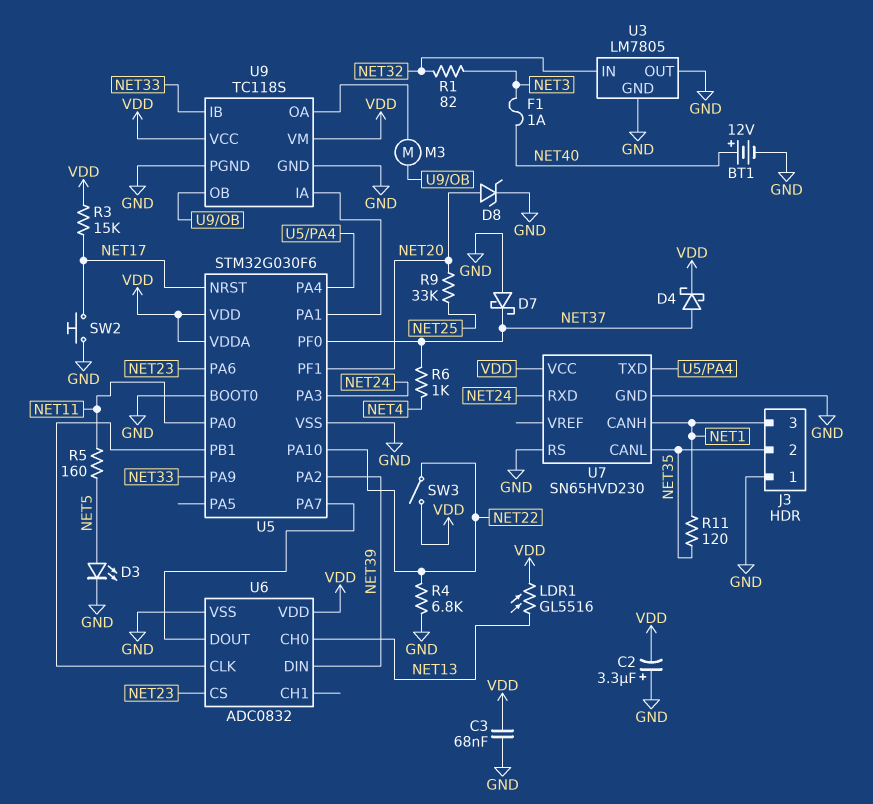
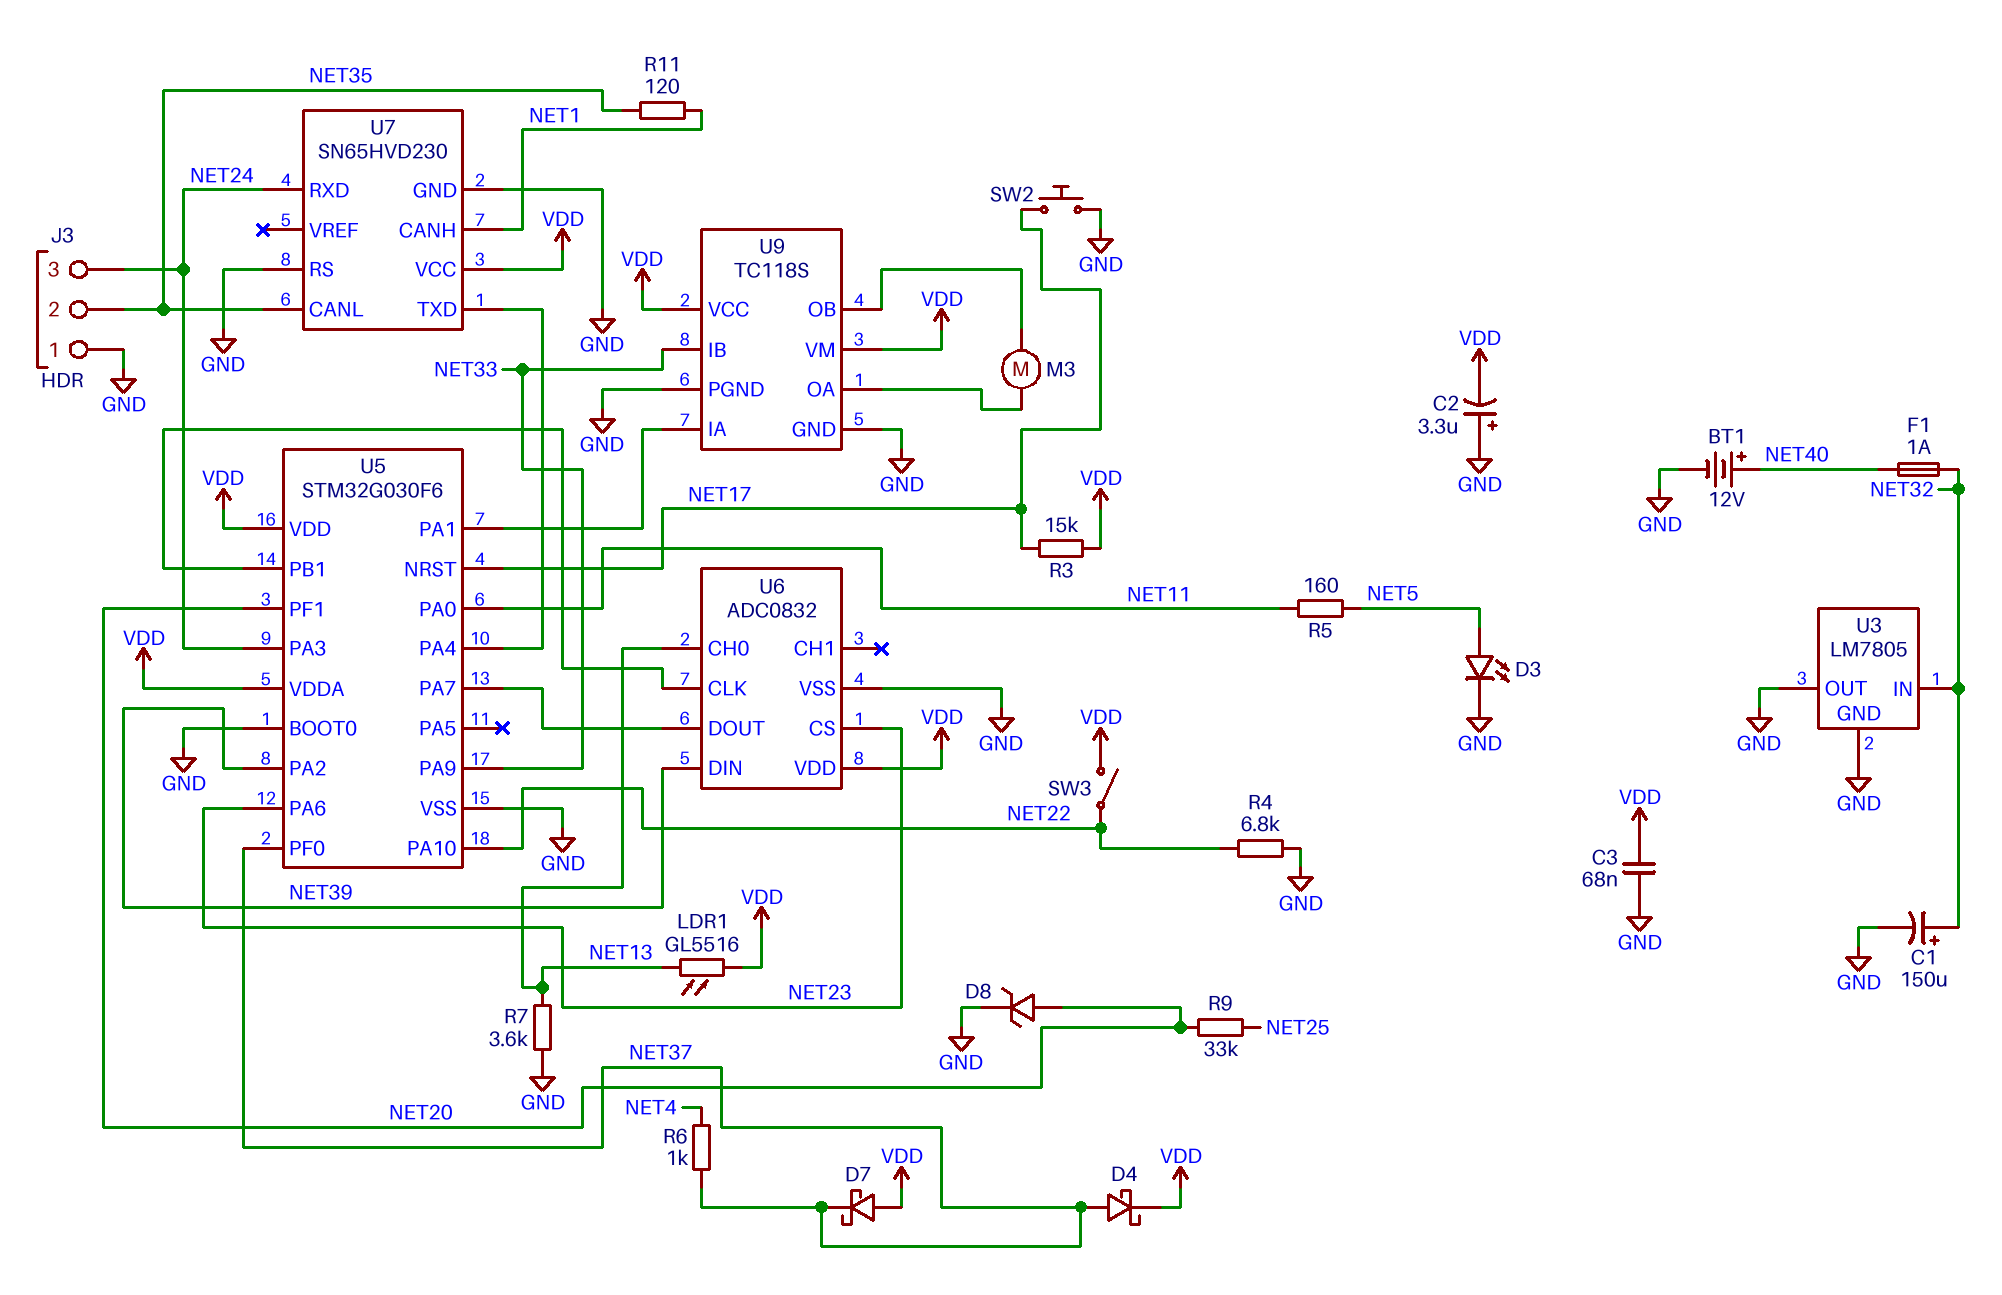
C1: none -> 150uF (plus NET32, minus GND)
D7: schottky (A GND, K NET37) -> schottky (A VDD, K NET37)
F1: 1A (NET3, NET40) -> 1A (NET32, NET40)
J3 pin 3: NET1 -> NET24
R1: 82 (NET3, NET32) -> none
R7: none -> 3.6k (GND, NET13)

